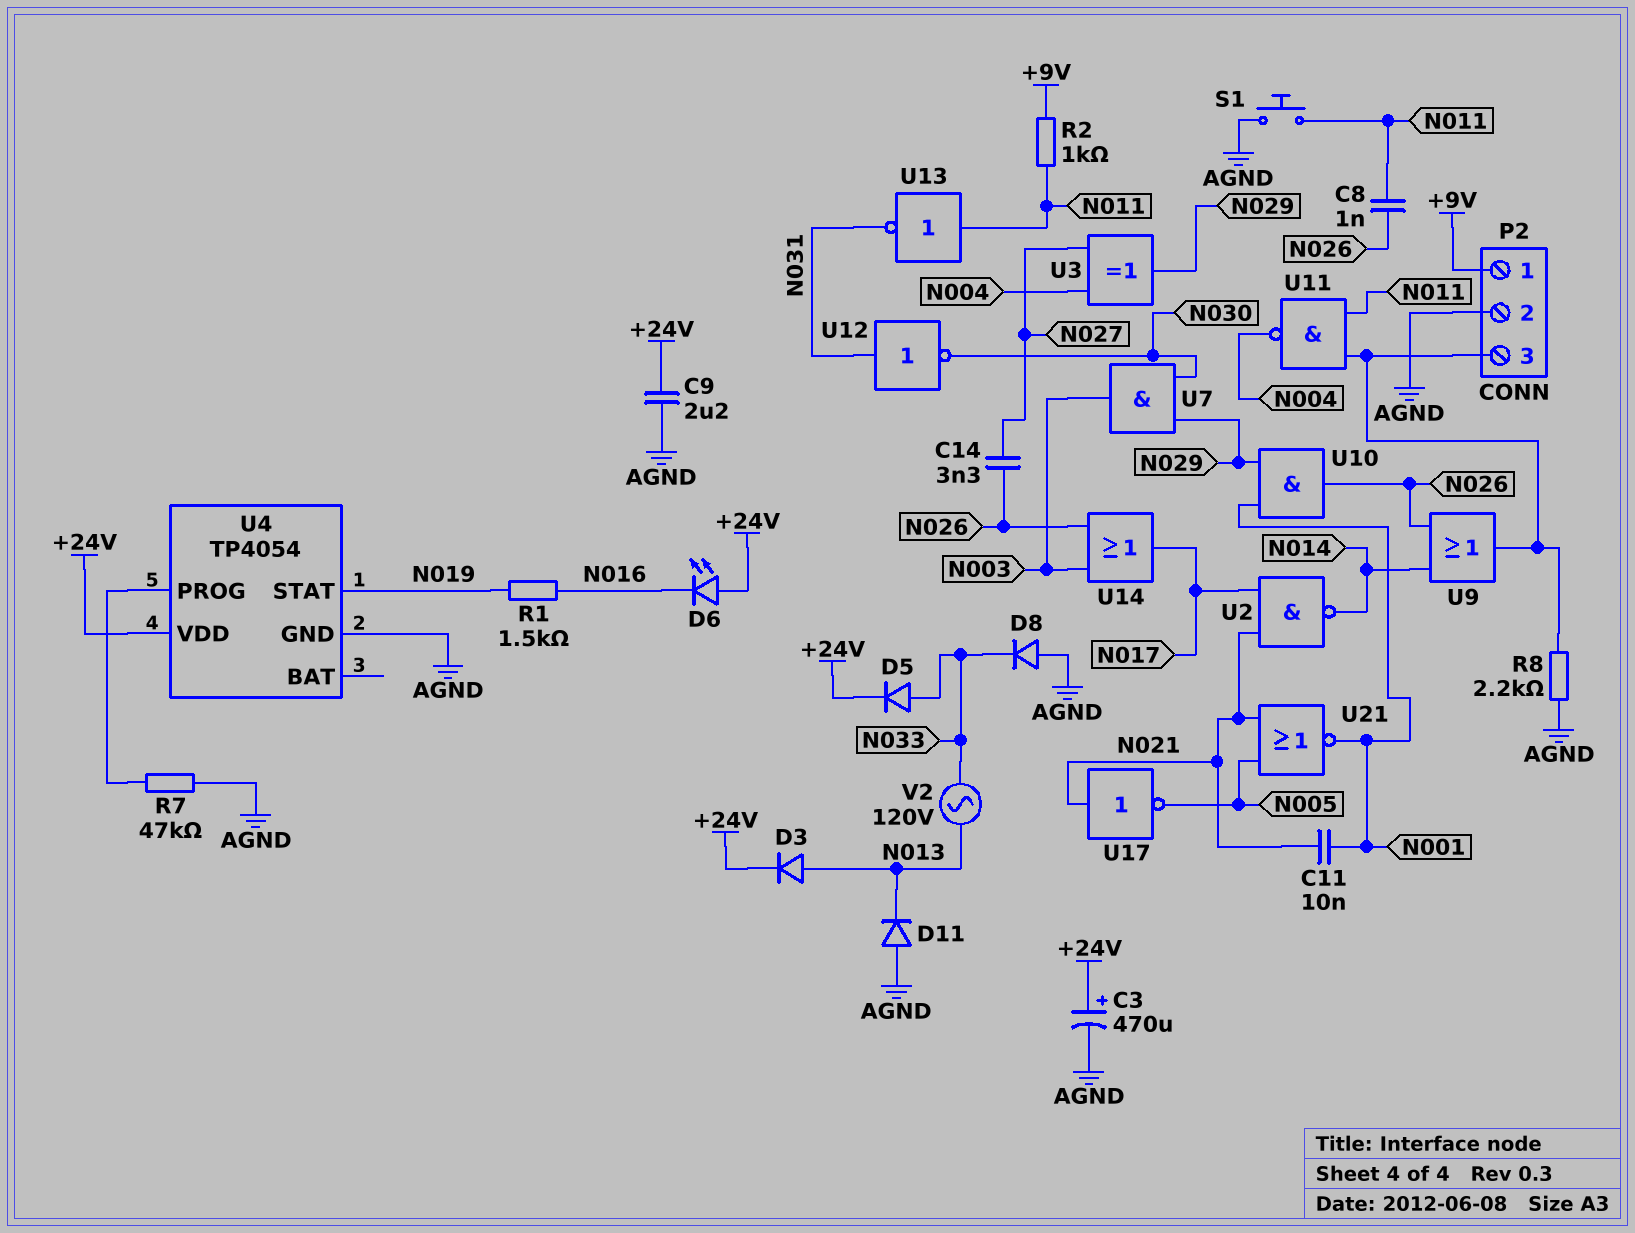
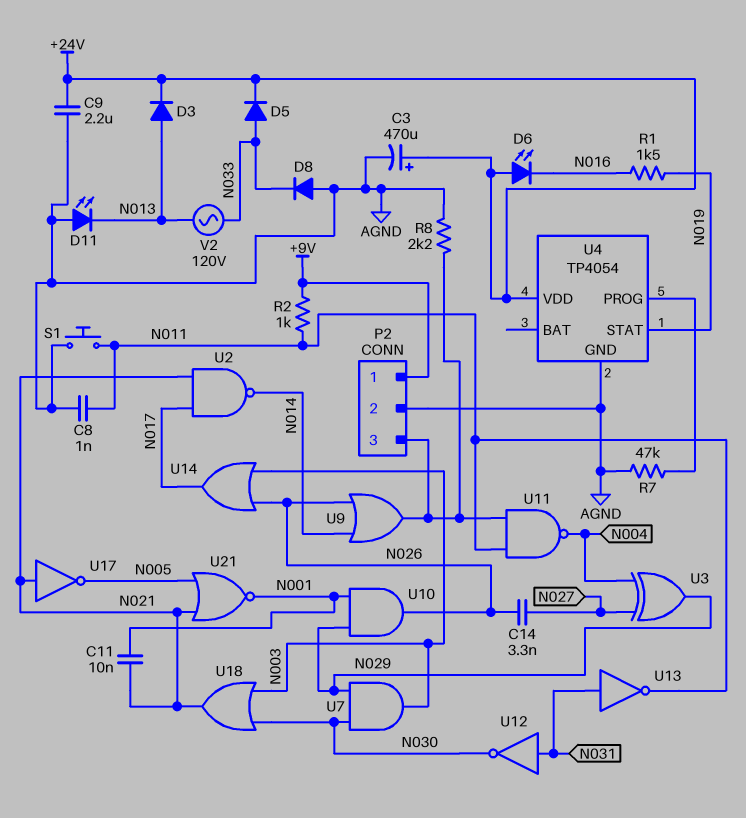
C8: 1nF (N011, N026) -> 1nF (AGND, N011)
D11: diode (A AGND, K N013) -> LED (A AGND, K N013)
U13: NOT (in N011, out N031) -> NOT (in N031, out N011)
U18: none -> OR (in N003, in N030, out N021)

